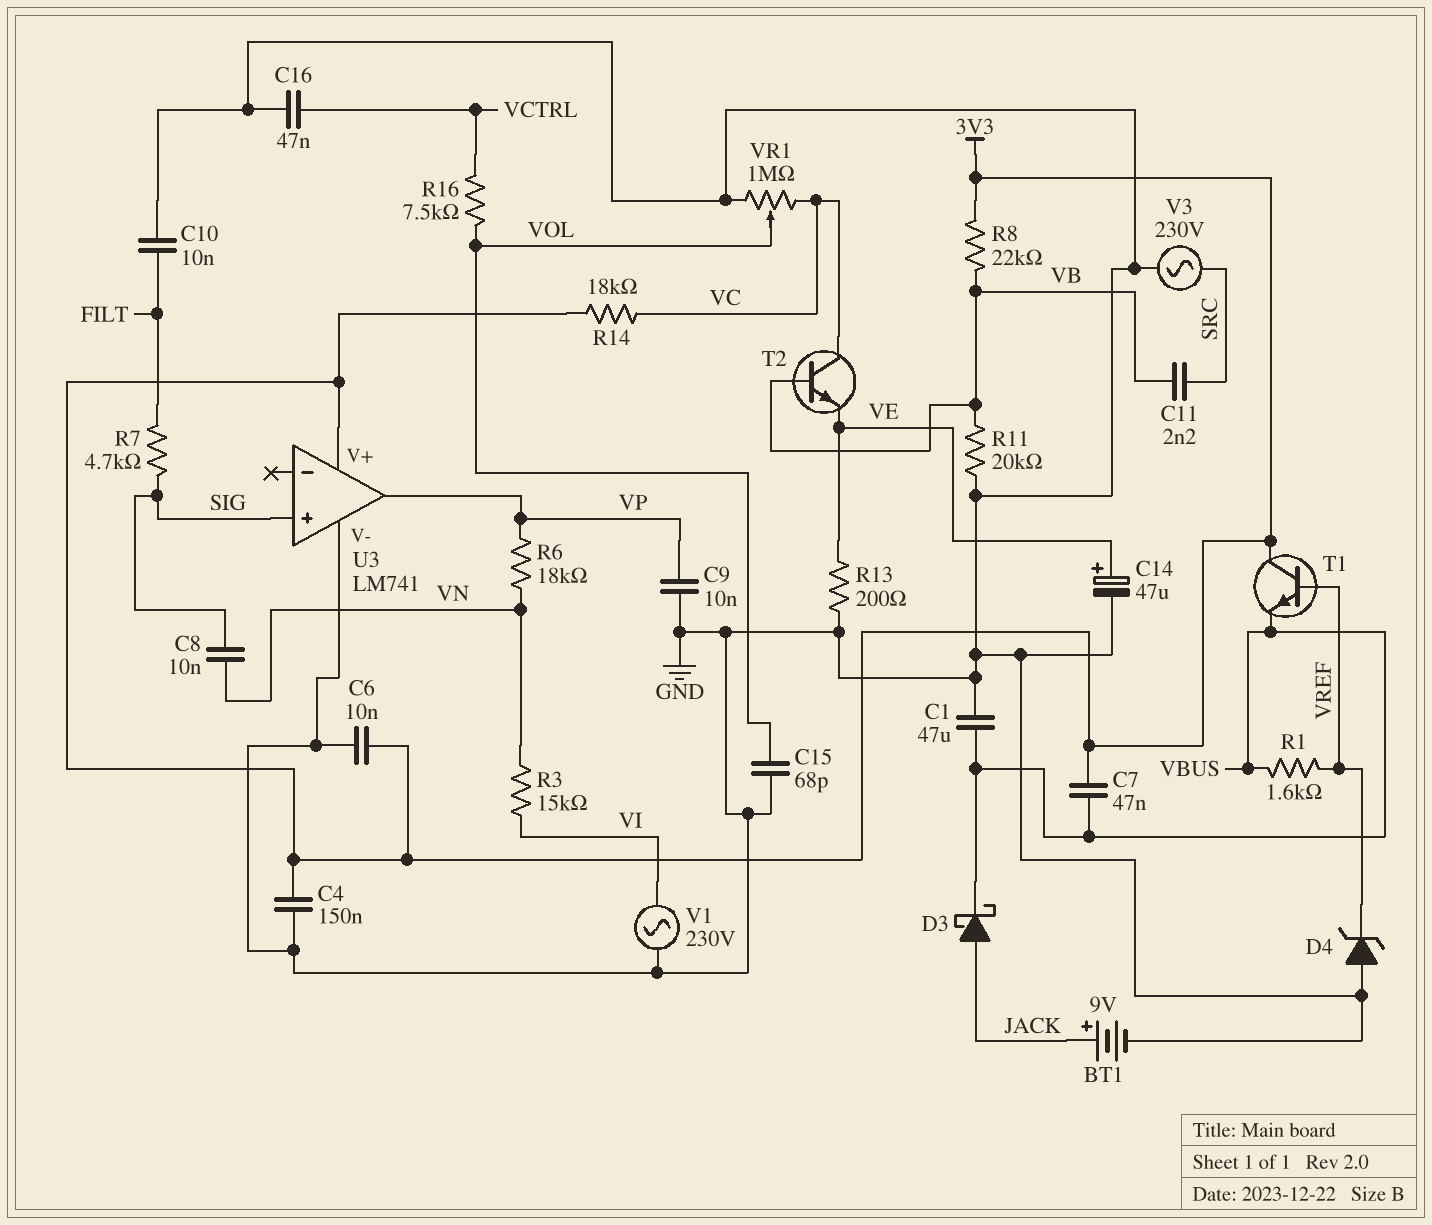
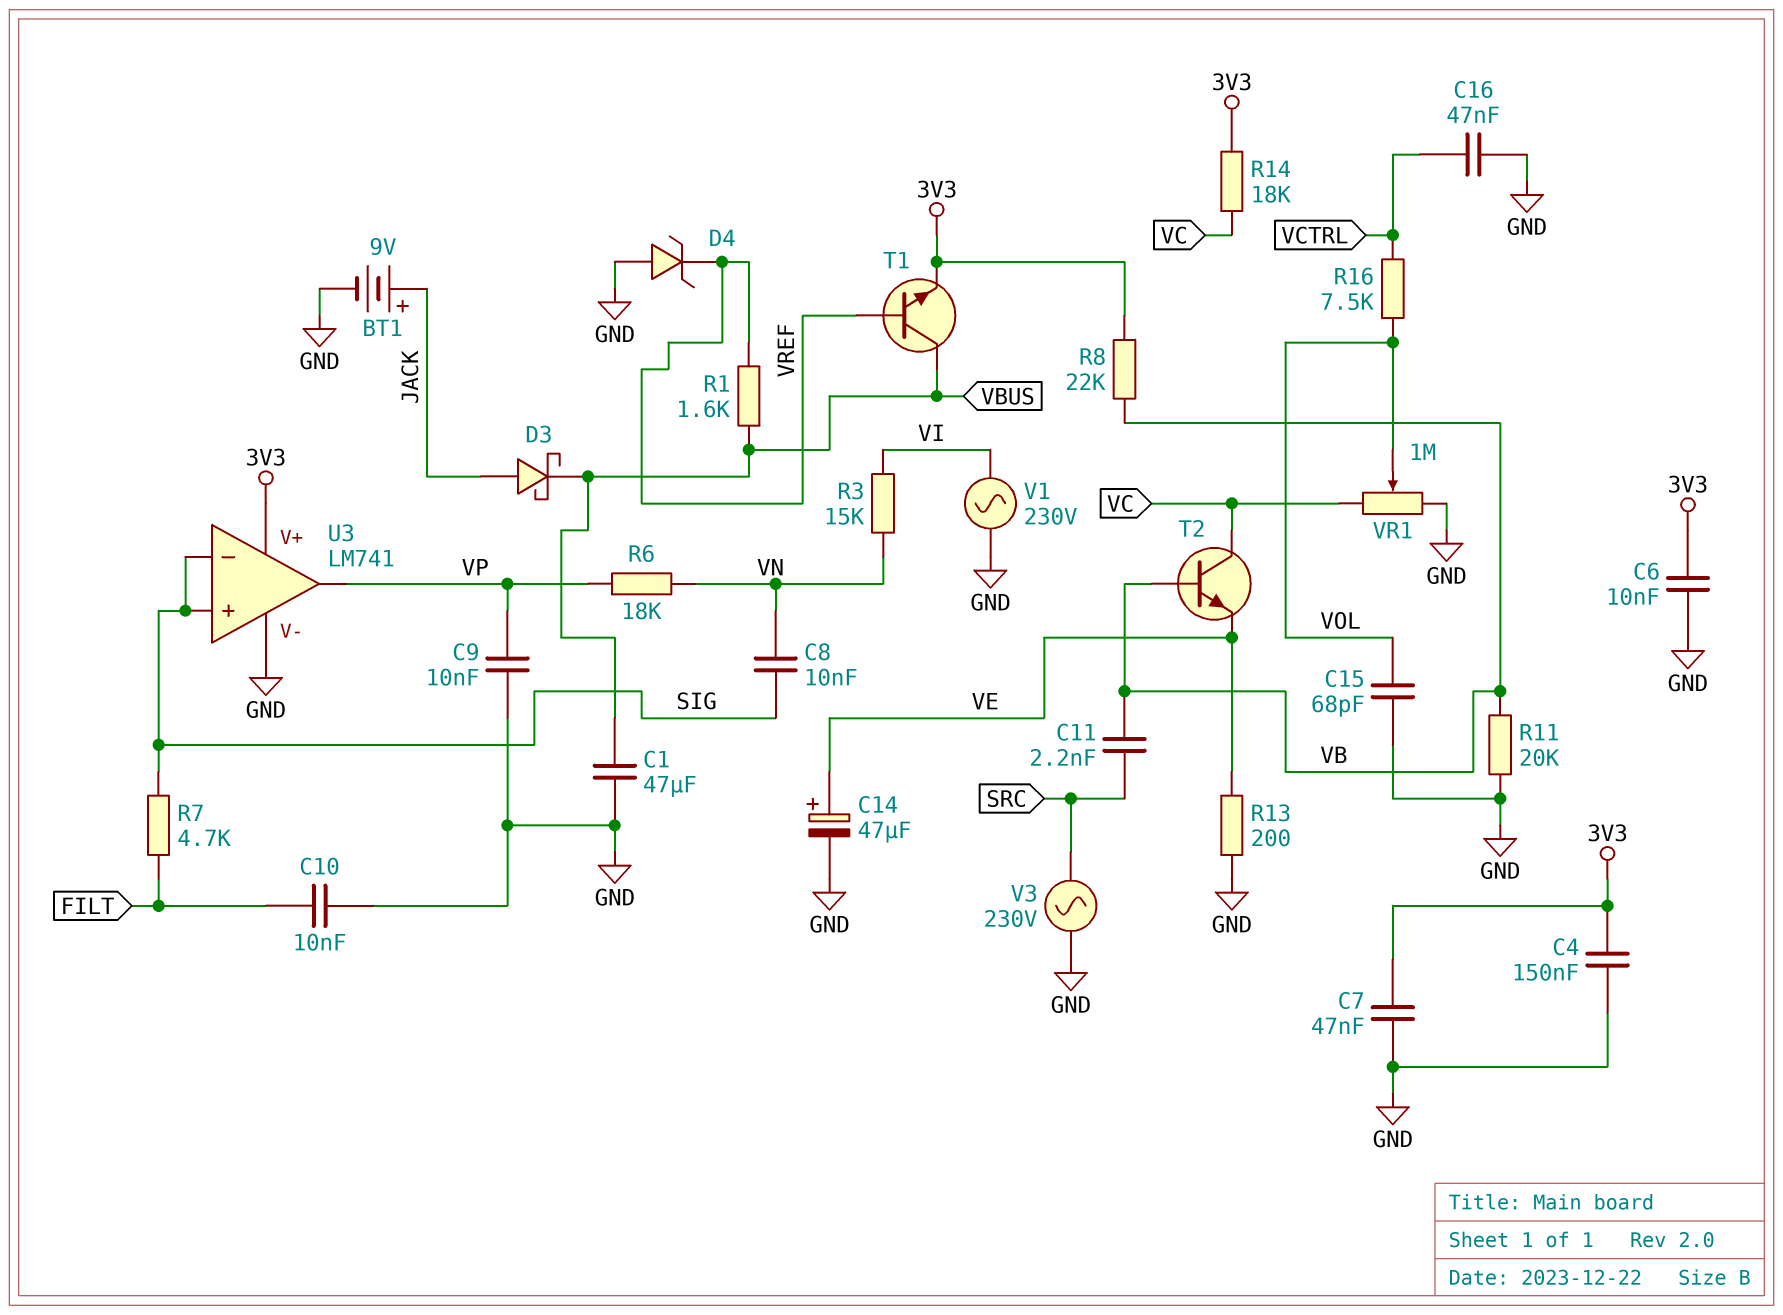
C7: 47nF (3V3, VBUS) -> 47nF (3V3, GND)
T1: NPN (B VREF, C 3V3, E VBUS) -> NPN (B VREF, C VBUS, E 3V3)
U3 pin in-: none -> SIG

